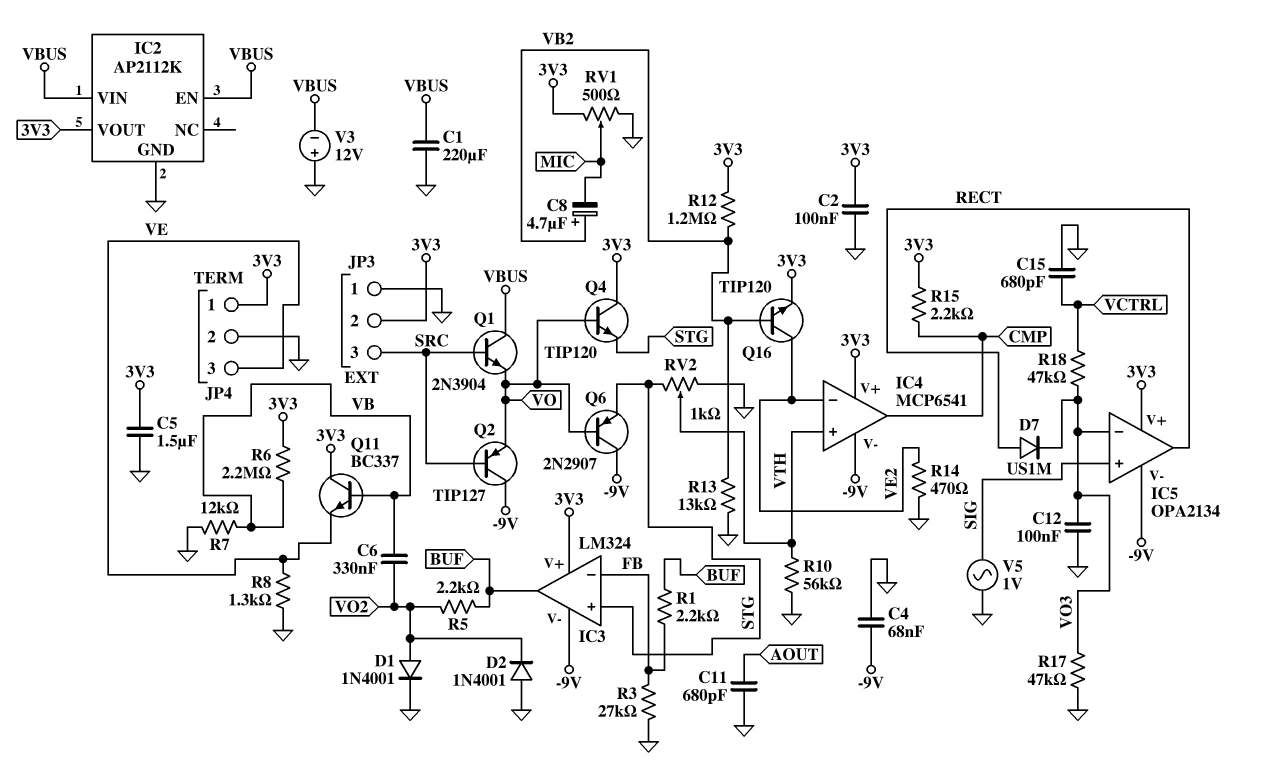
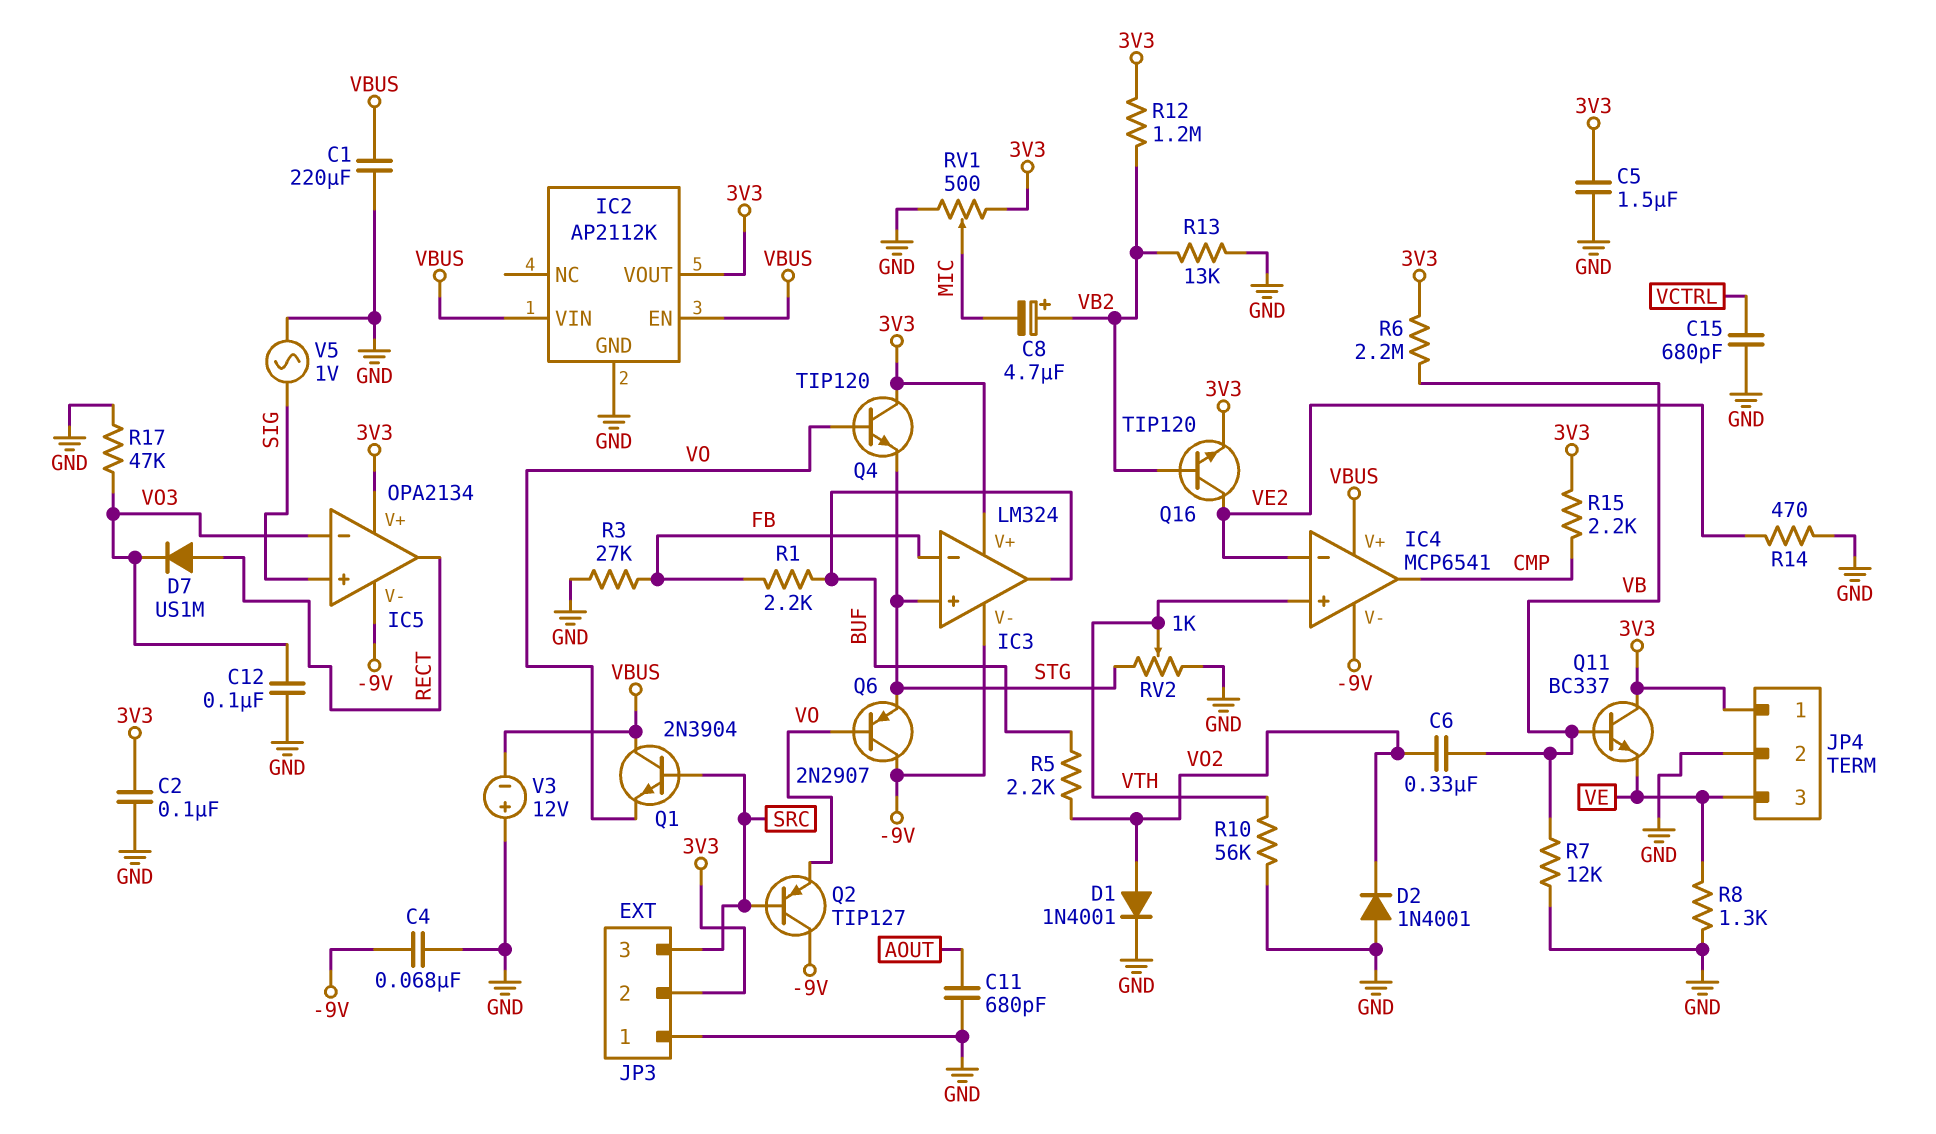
IC4 pin V+: 3V3 -> VBUS
R18: 47k (VCTRL, VO3) -> none

